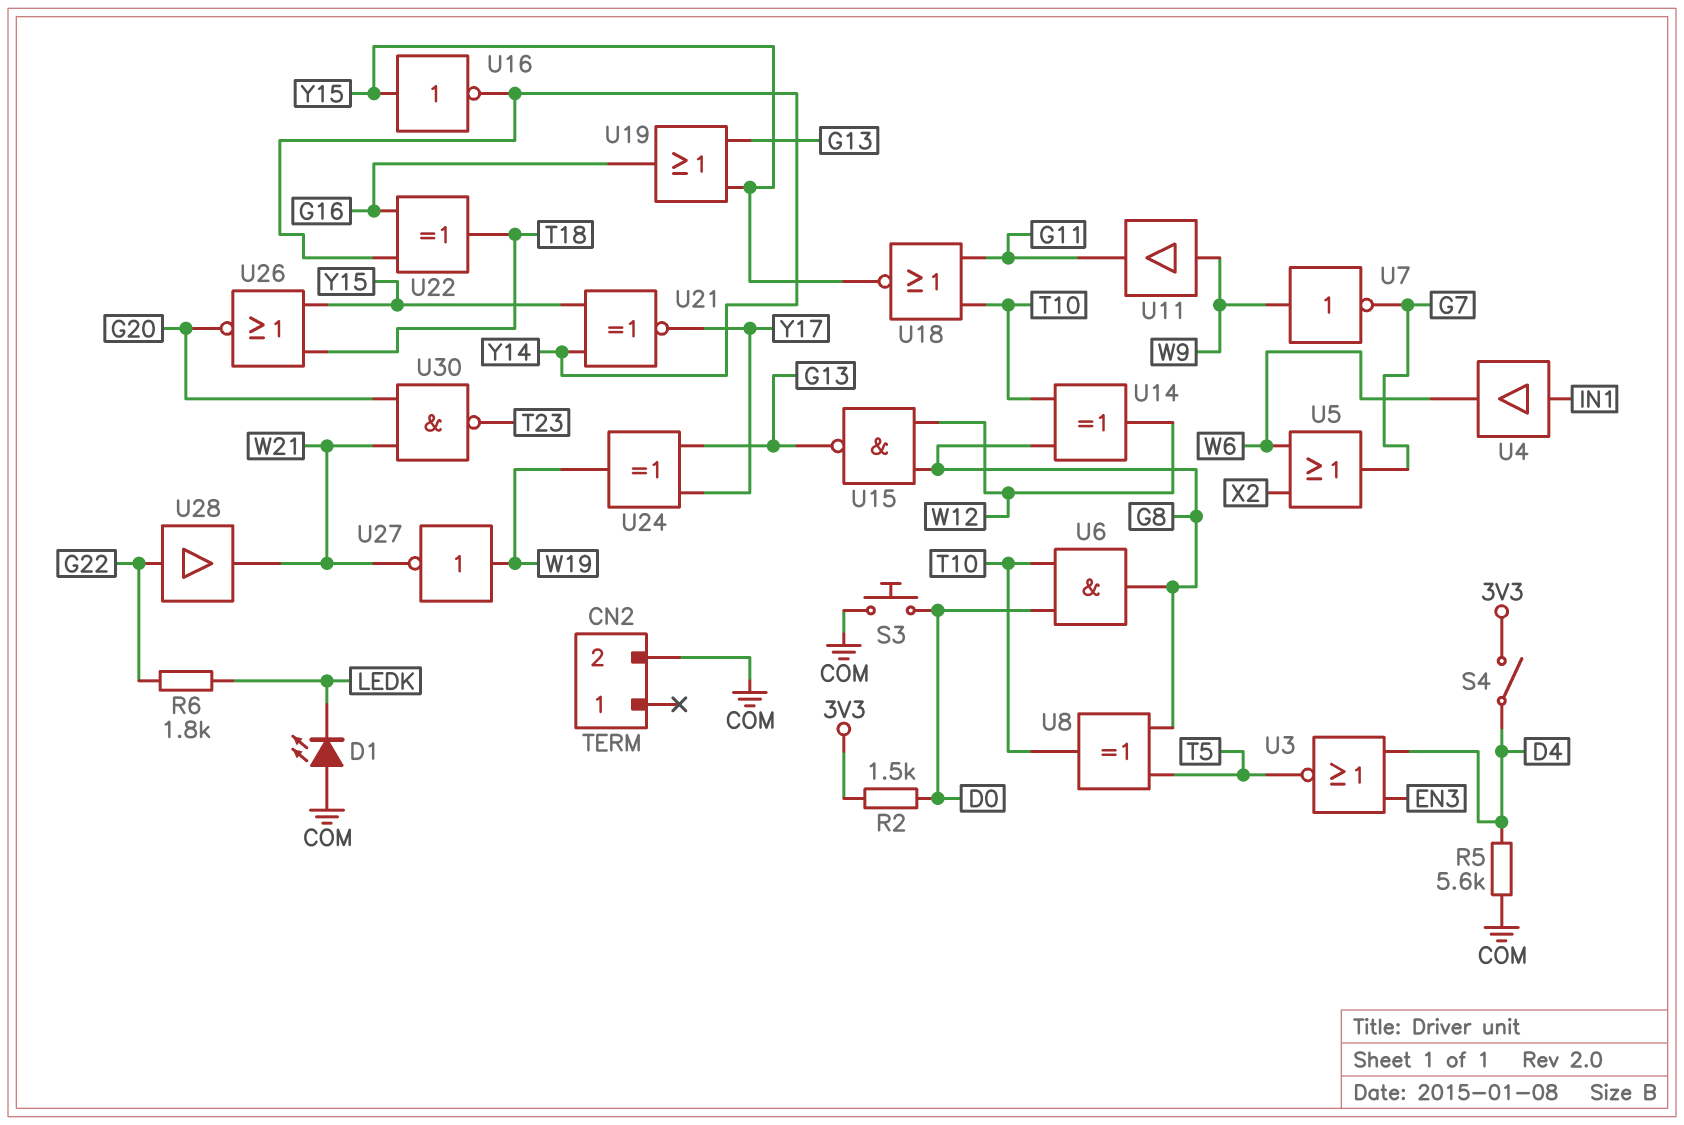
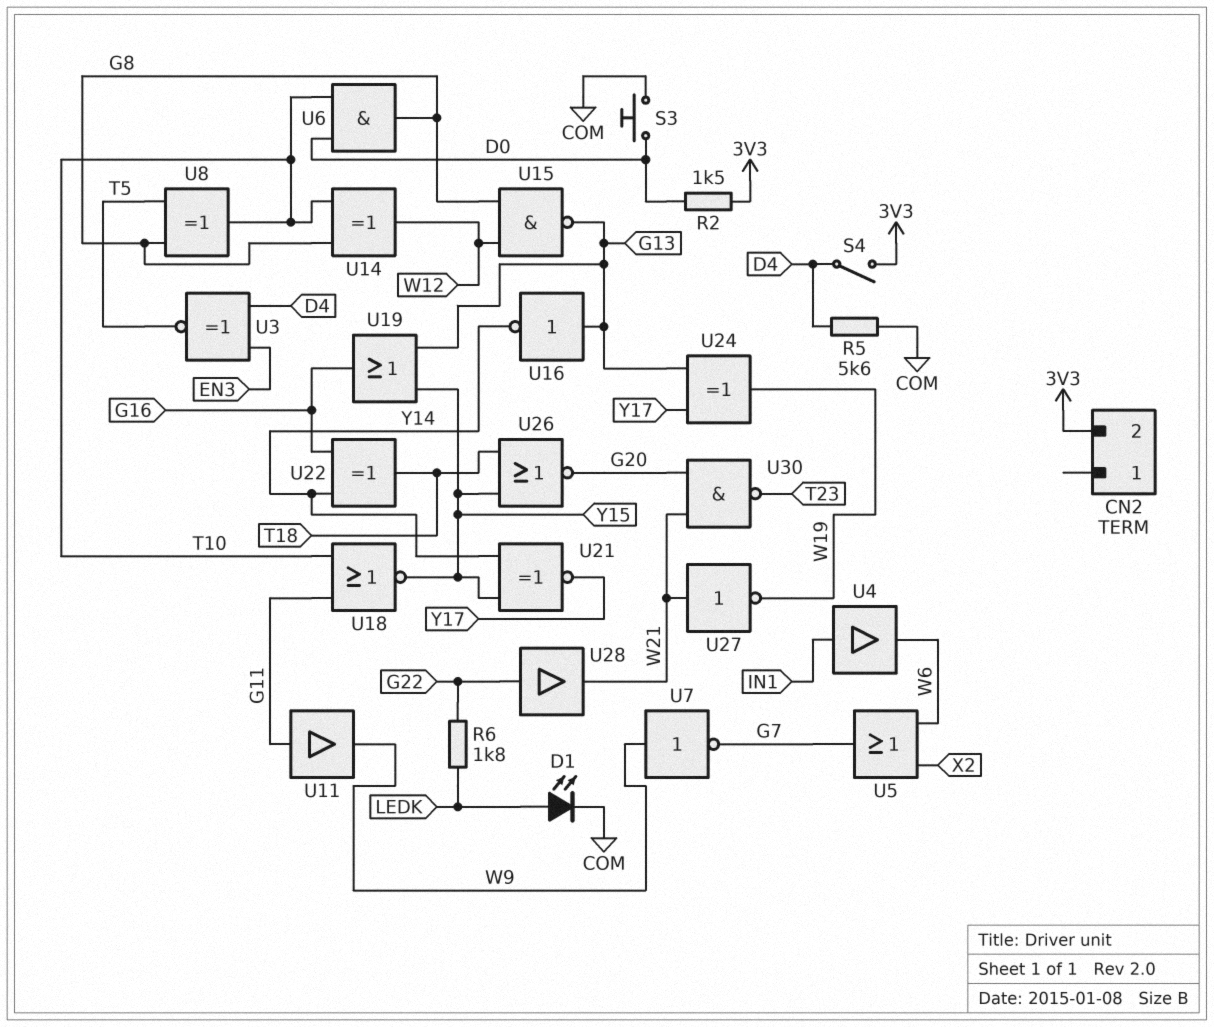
CN2 pin 2: COM -> 3V3
D1: LED (A COM, K LEDK) -> LED (A LEDK, K COM)
U3: NOR (in D4, in EN3, out T5) -> XNOR (in D4, in EN3, out T5)
U11: buffer (in W9, out G11) -> buffer (in G11, out W9)
U16: NOT (in Y15, out Y14) -> NOT (in G13, out Y14)
U27: NOT (in W19, out W21) -> NOT (in W21, out W19)

